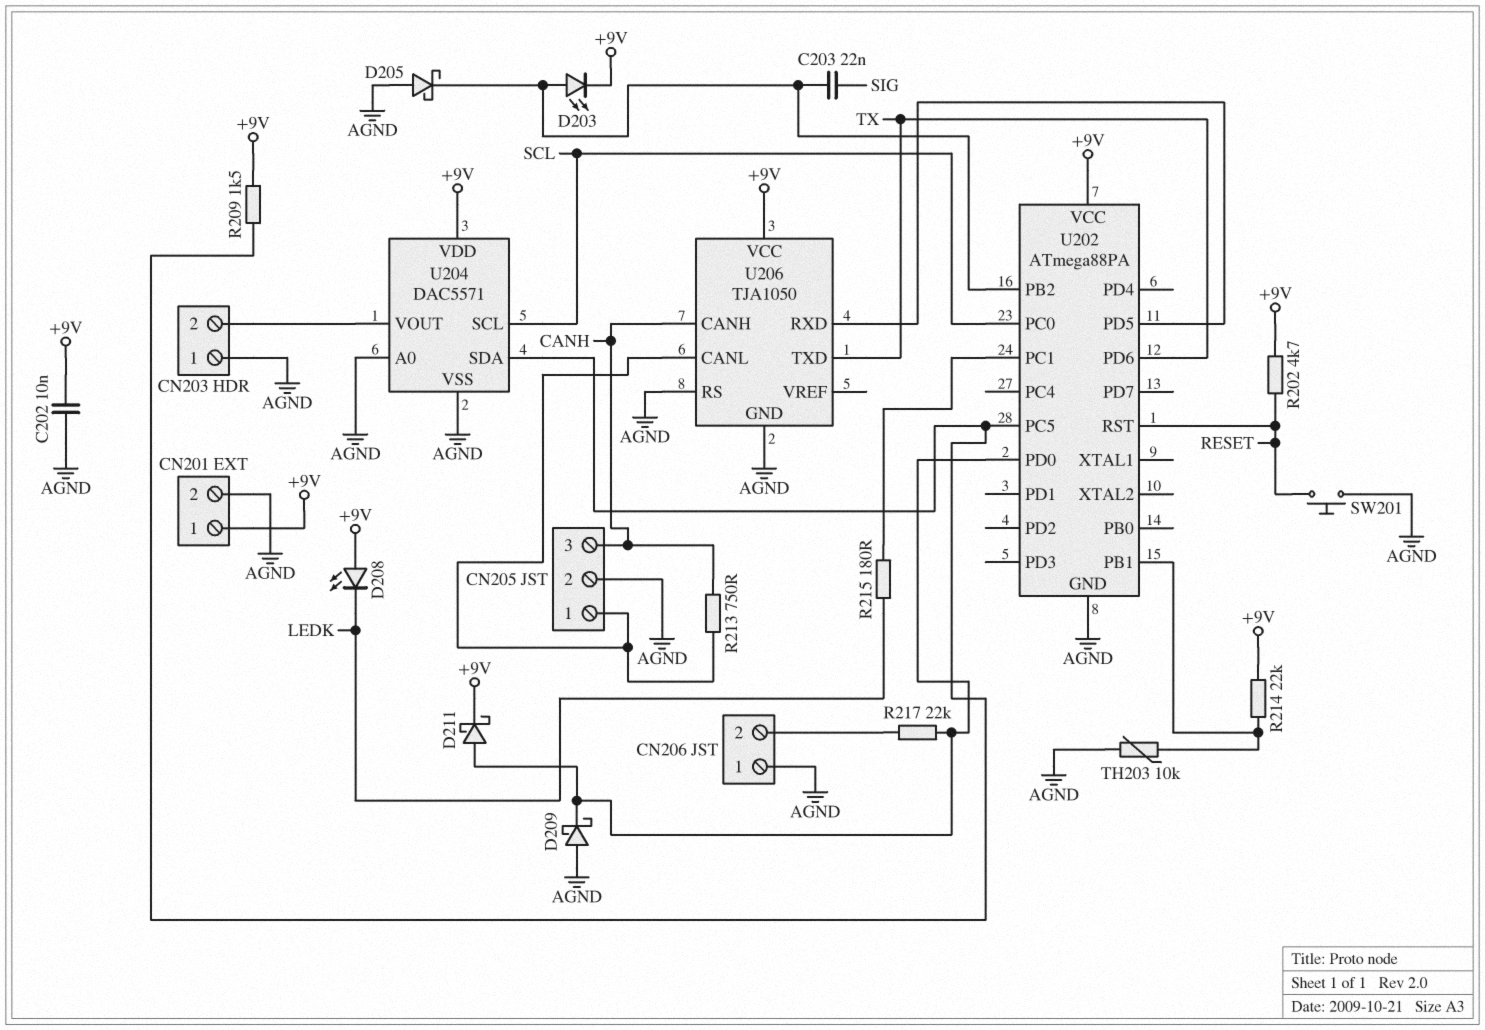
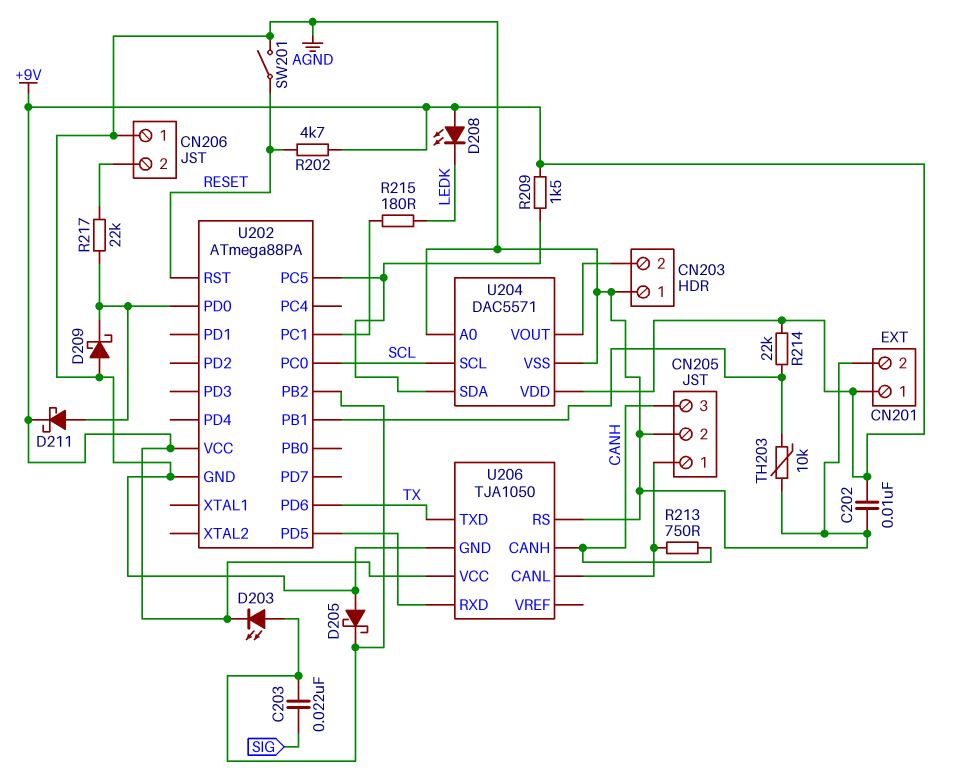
SW201: button (AGND, RESET) -> switch (AGND, RESET)

